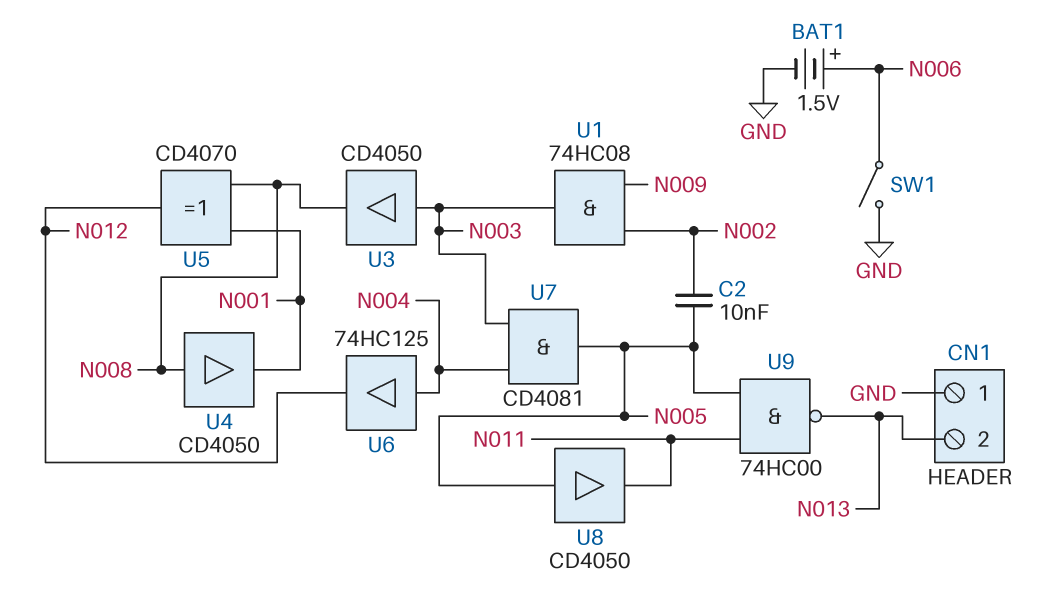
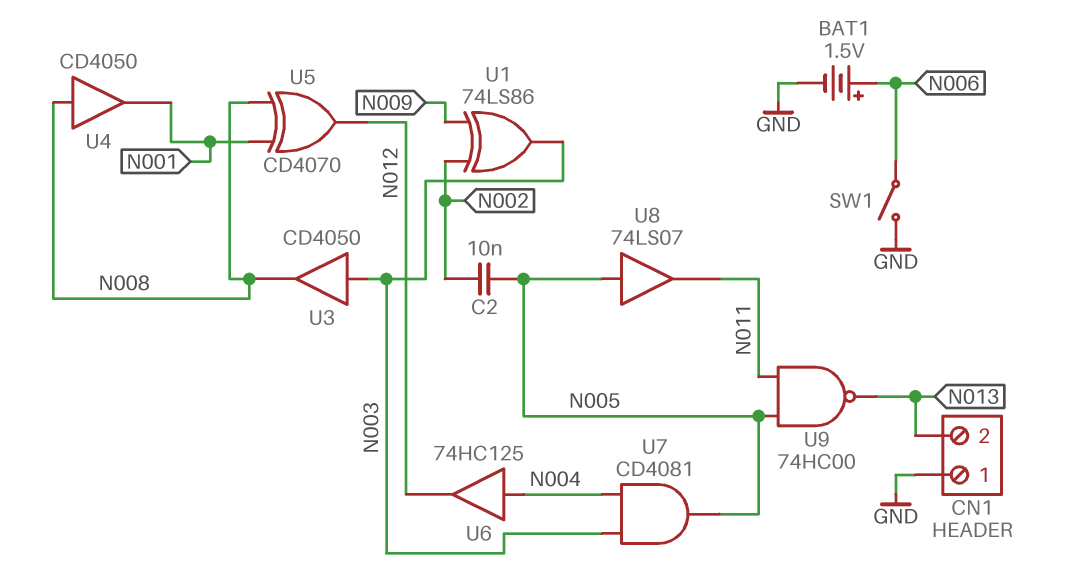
U1: AND 74HC08 (in N002, in N009, out N003) -> XOR 74LS86 (in N002, in N009, out N003)
U8: buffer CD4050 (in N005, out N011) -> buffer 74LS07 (in N005, out N011)

